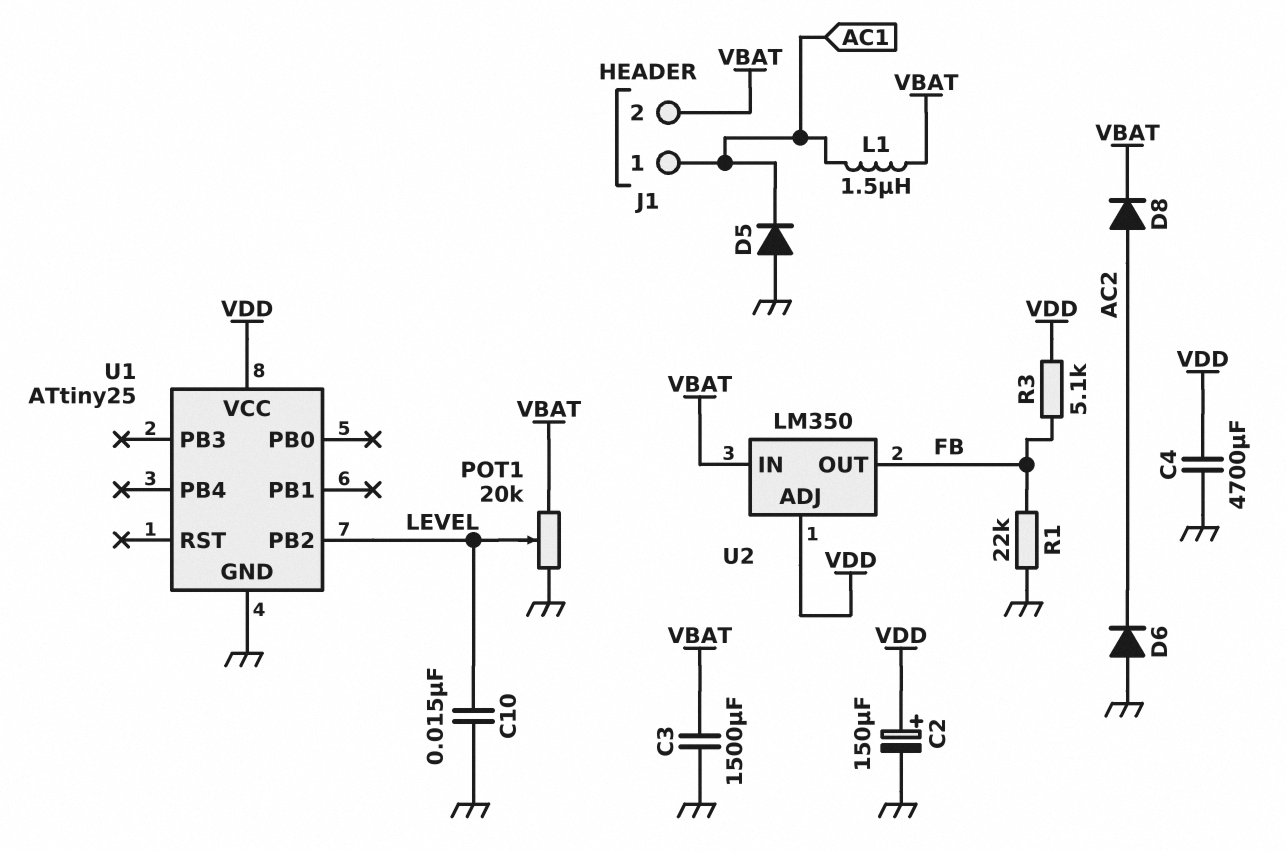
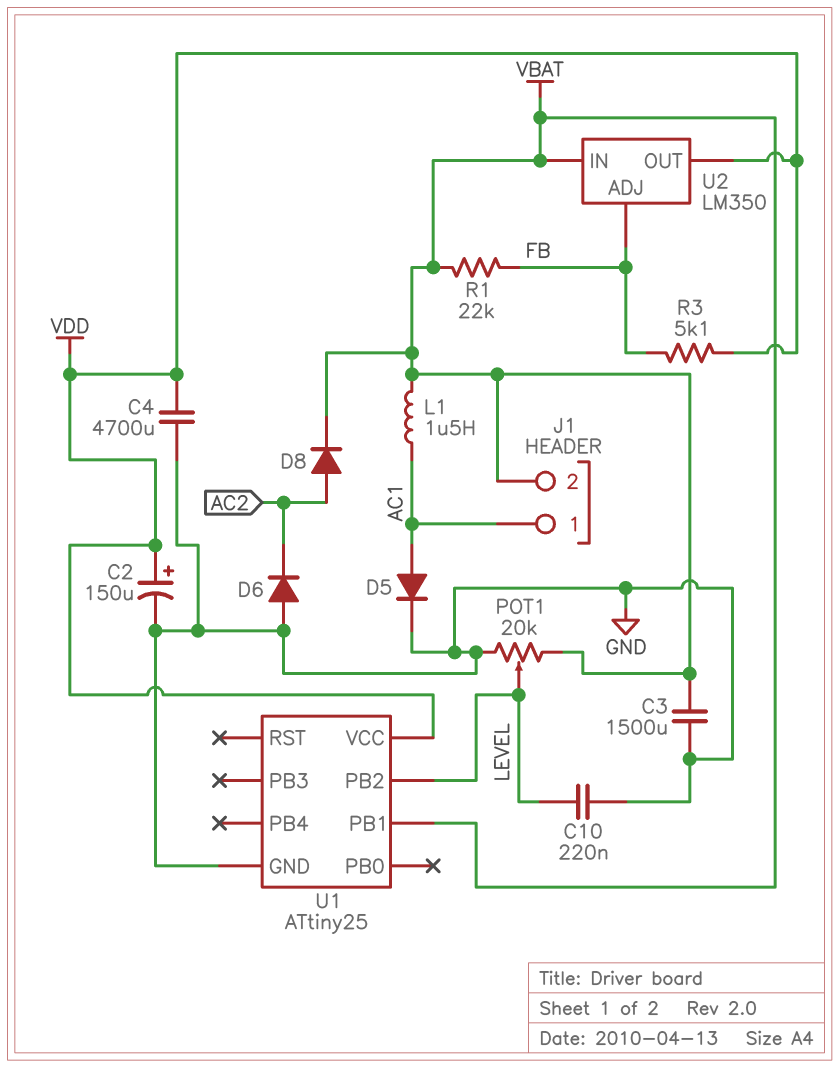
C10: 15nF (GND, LEVEL) -> 220nF (GND, LEVEL)
D5: diode (A GND, K AC1) -> diode (A AC1, K GND)
R1: 22k (FB, GND) -> 22k (FB, VBAT)
U1 pin PB1: none -> VBAT
U2 pin ADJ: VDD -> FB
U2 pin OUT: FB -> VDD

